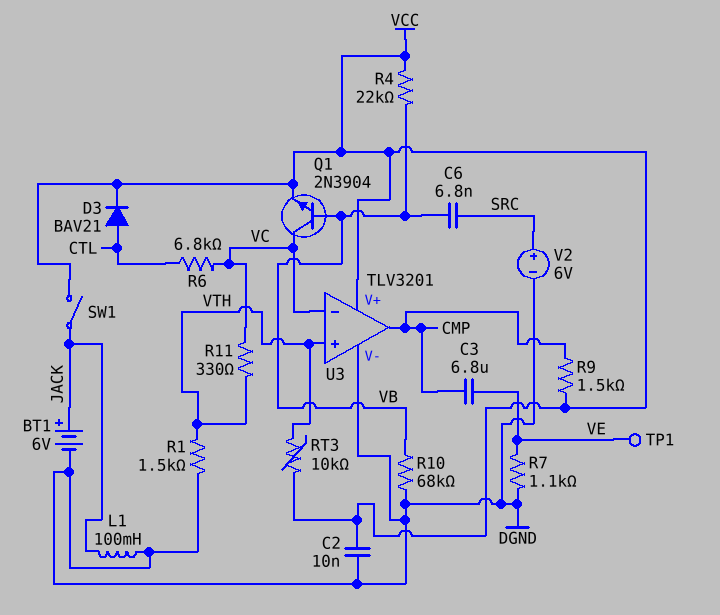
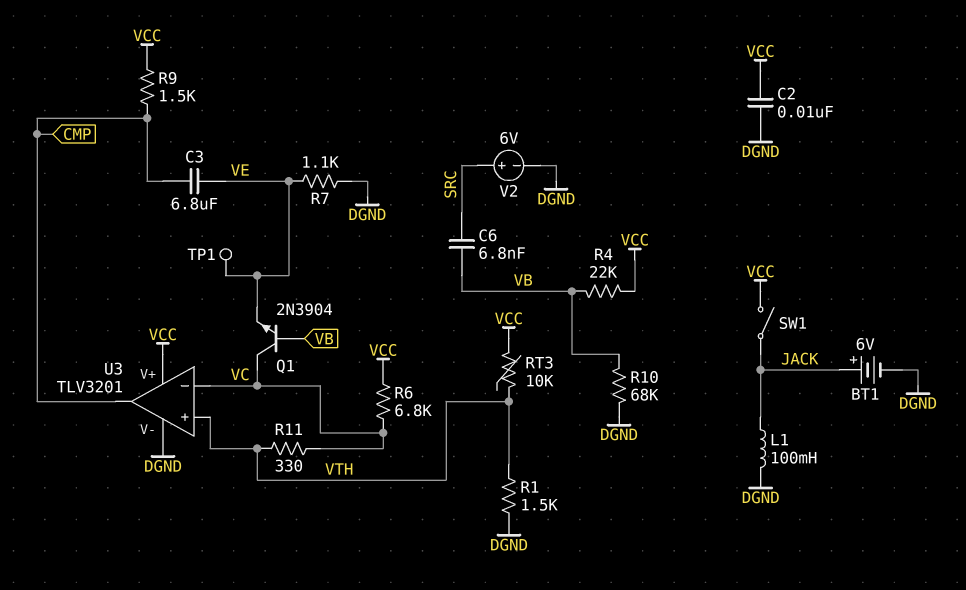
D3: diode BAV21 (A CTL, K VCC) -> none
Q1: NPN 2N3904 (B VB, C VC, E VCC) -> NPN 2N3904 (B VB, C VC, E VE)
R6: 6.8k (CTL, VC) -> 6.8k (VC, VCC)

